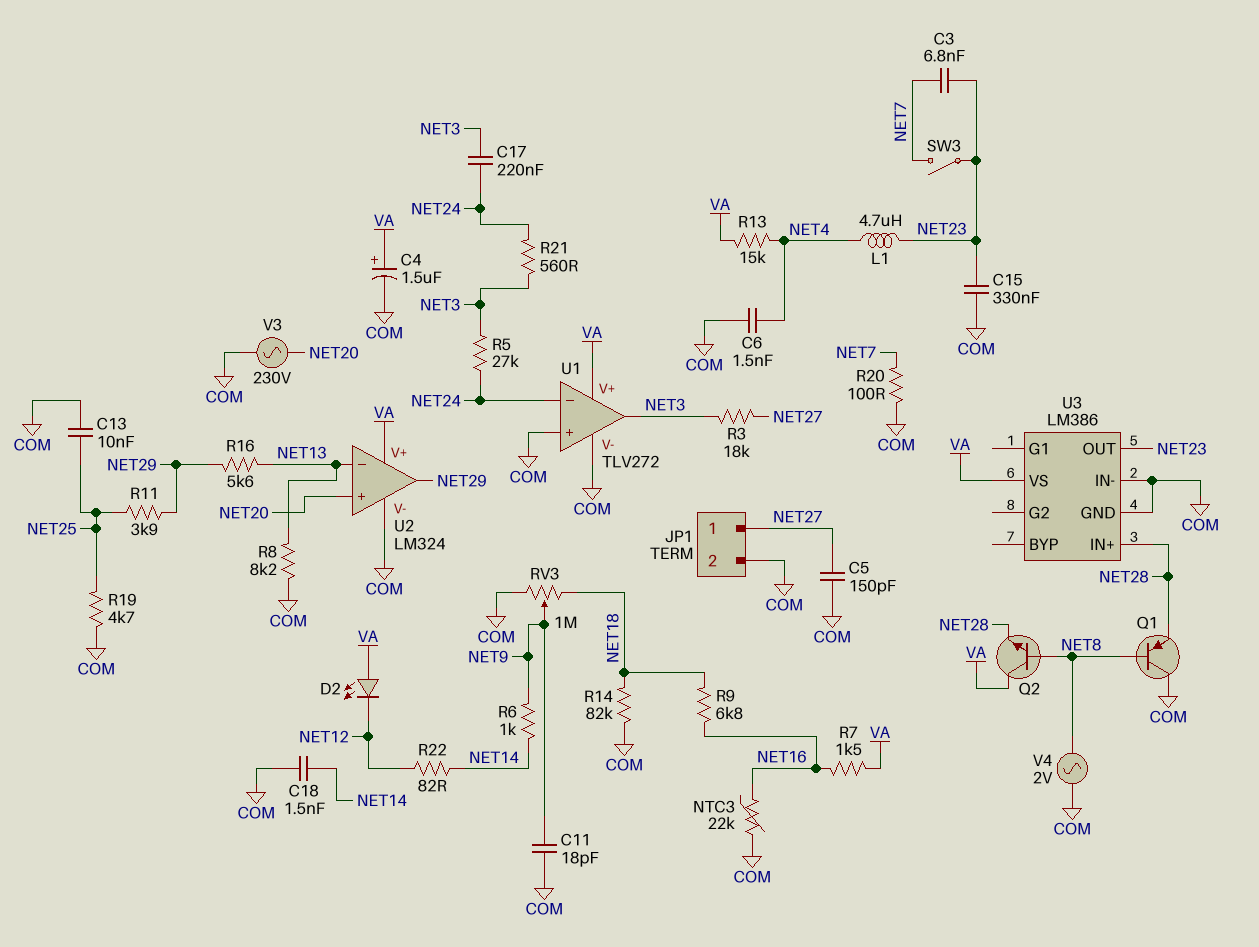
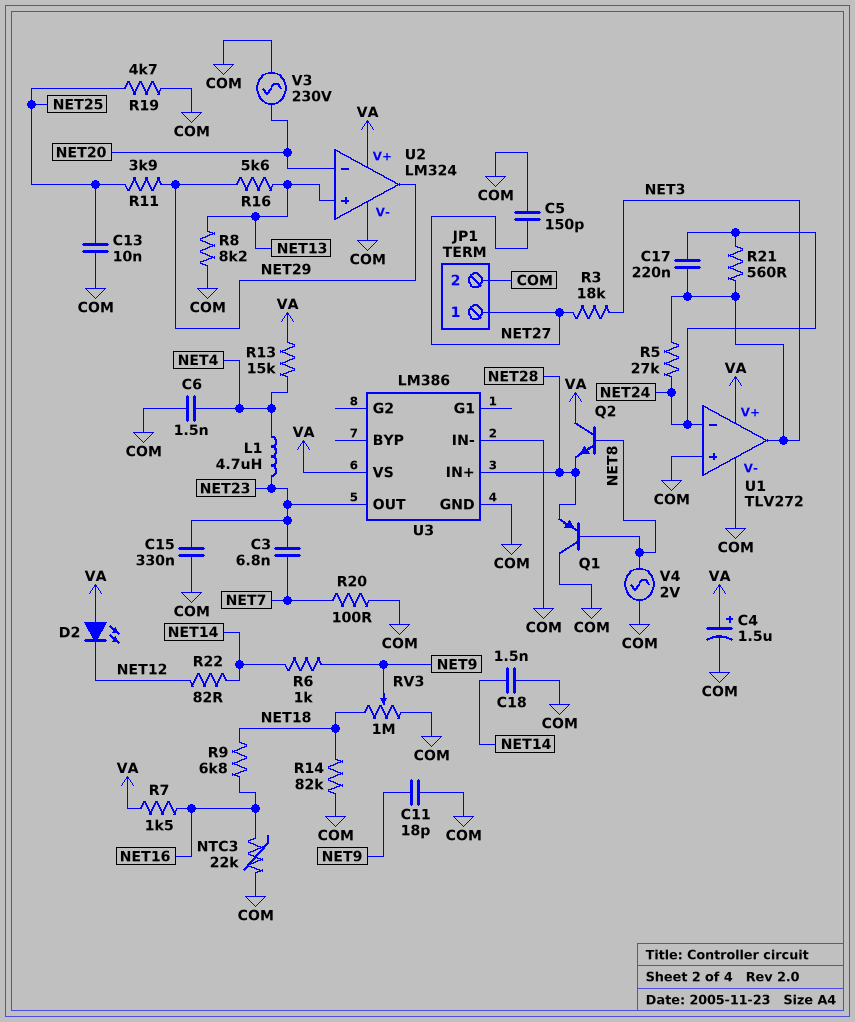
SW3: switch (NET7, NET23) -> none
U2 pin in+: NET20 -> NET13
U2 pin in-: NET13 -> NET20

